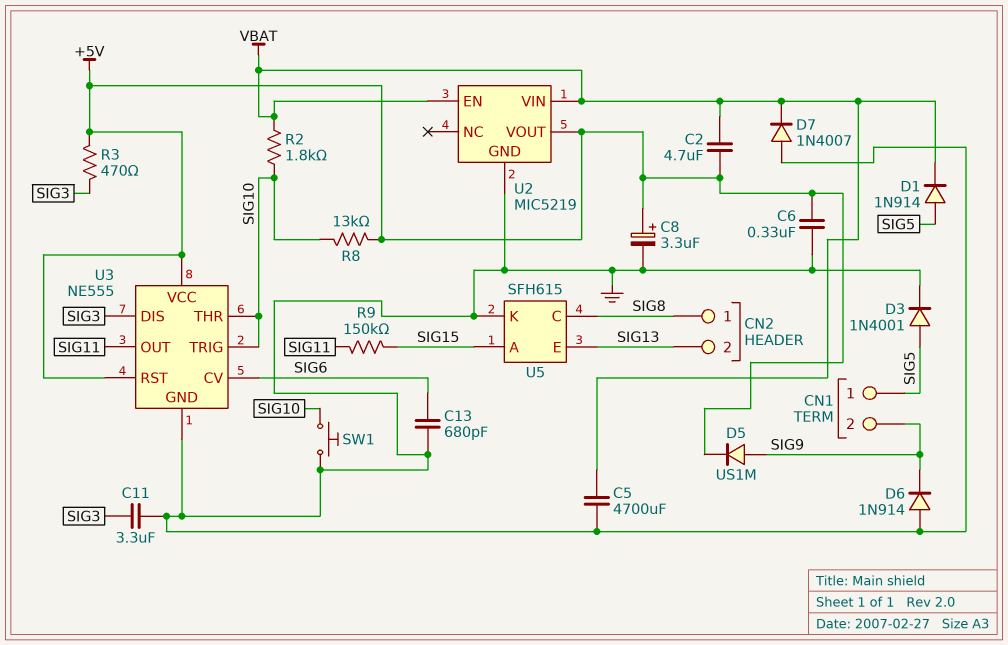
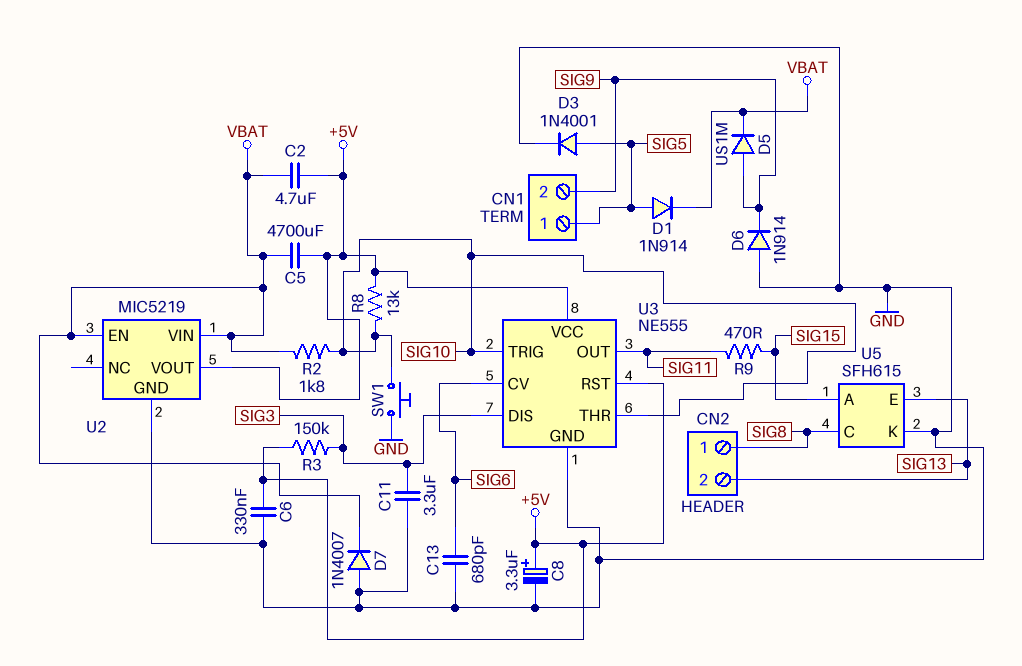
C5: 4700uF (GND, VBAT) -> 4700uF (+5V, VBAT)
D5: diode US1M (A SIG9, K +5V) -> diode US1M (A SIG9, K VBAT)
R3: 470 (+5V, SIG3) -> 150k (+5V, SIG3)
R9: 150k (SIG11, SIG15) -> 470 (SIG11, SIG15)

